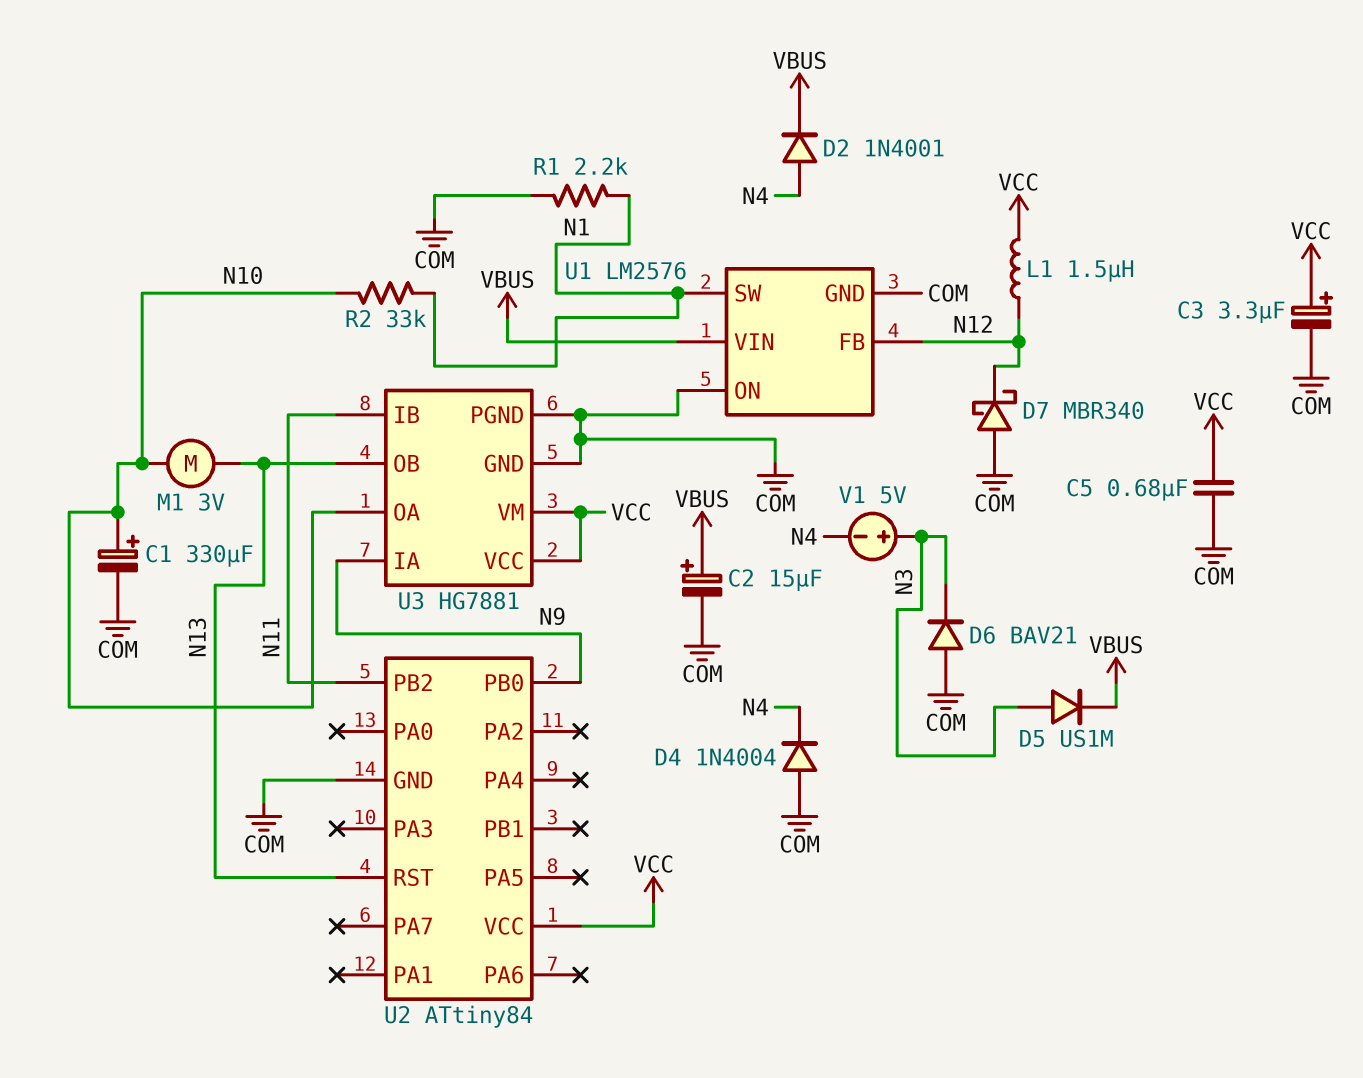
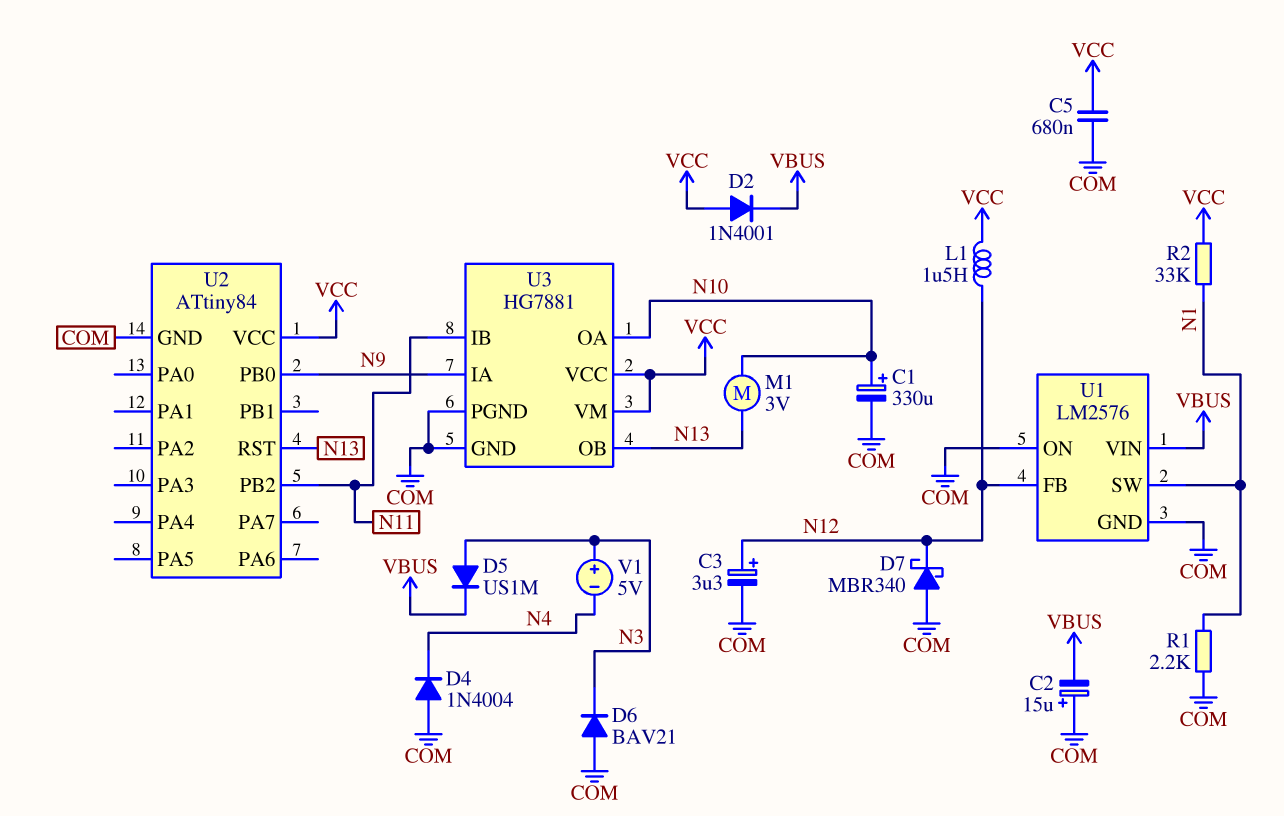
C2: 15uF (plus VBUS, minus COM) -> 15uF (plus COM, minus VBUS)
C3: 3.3uF (plus VCC, minus COM) -> 3.3uF (plus N12, minus COM)
D2: diode 1N4001 (A N4, K VBUS) -> diode 1N4001 (A VCC, K VBUS)
R2: 33k (N1, N10) -> 33k (N1, VCC)

